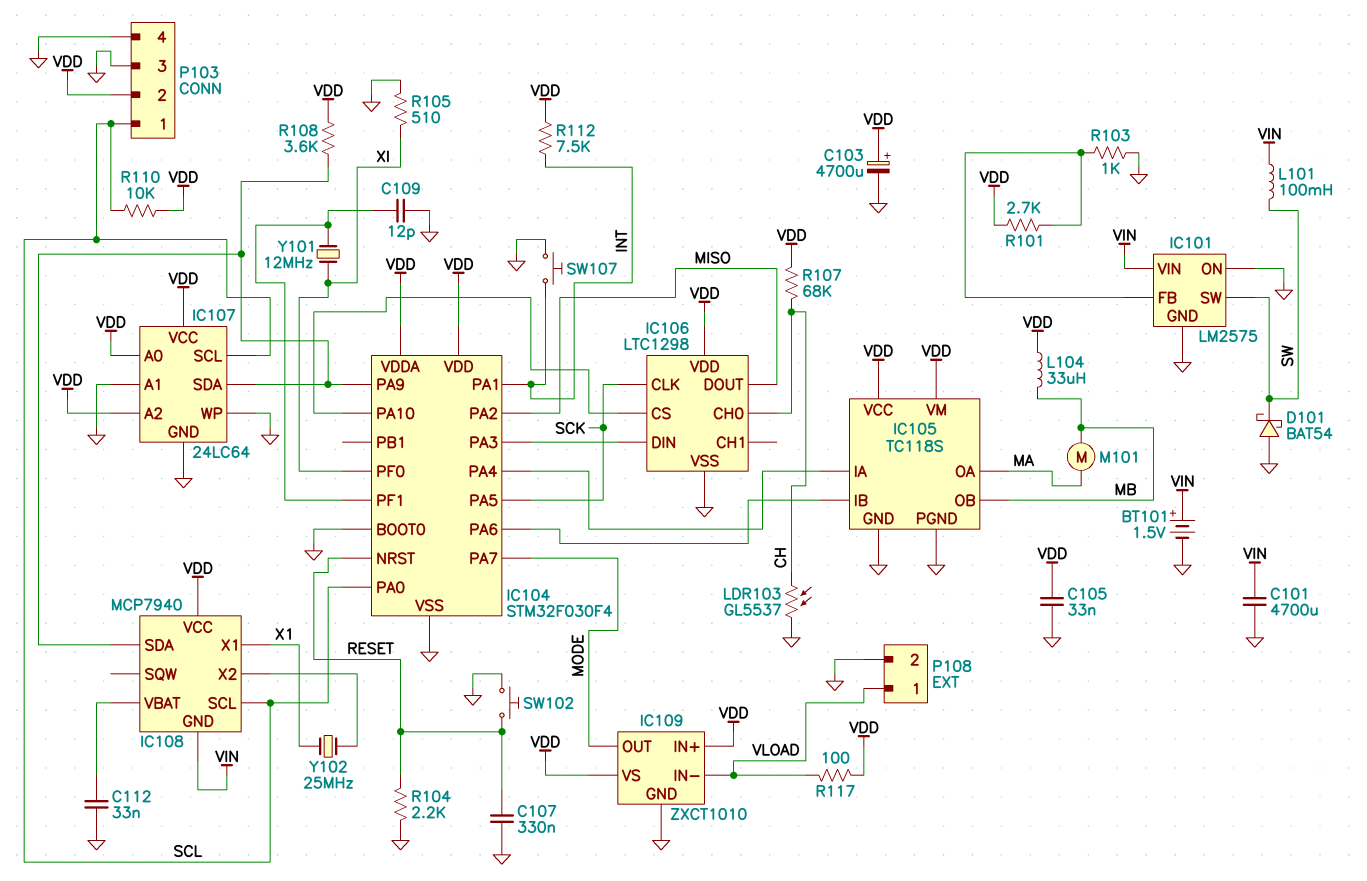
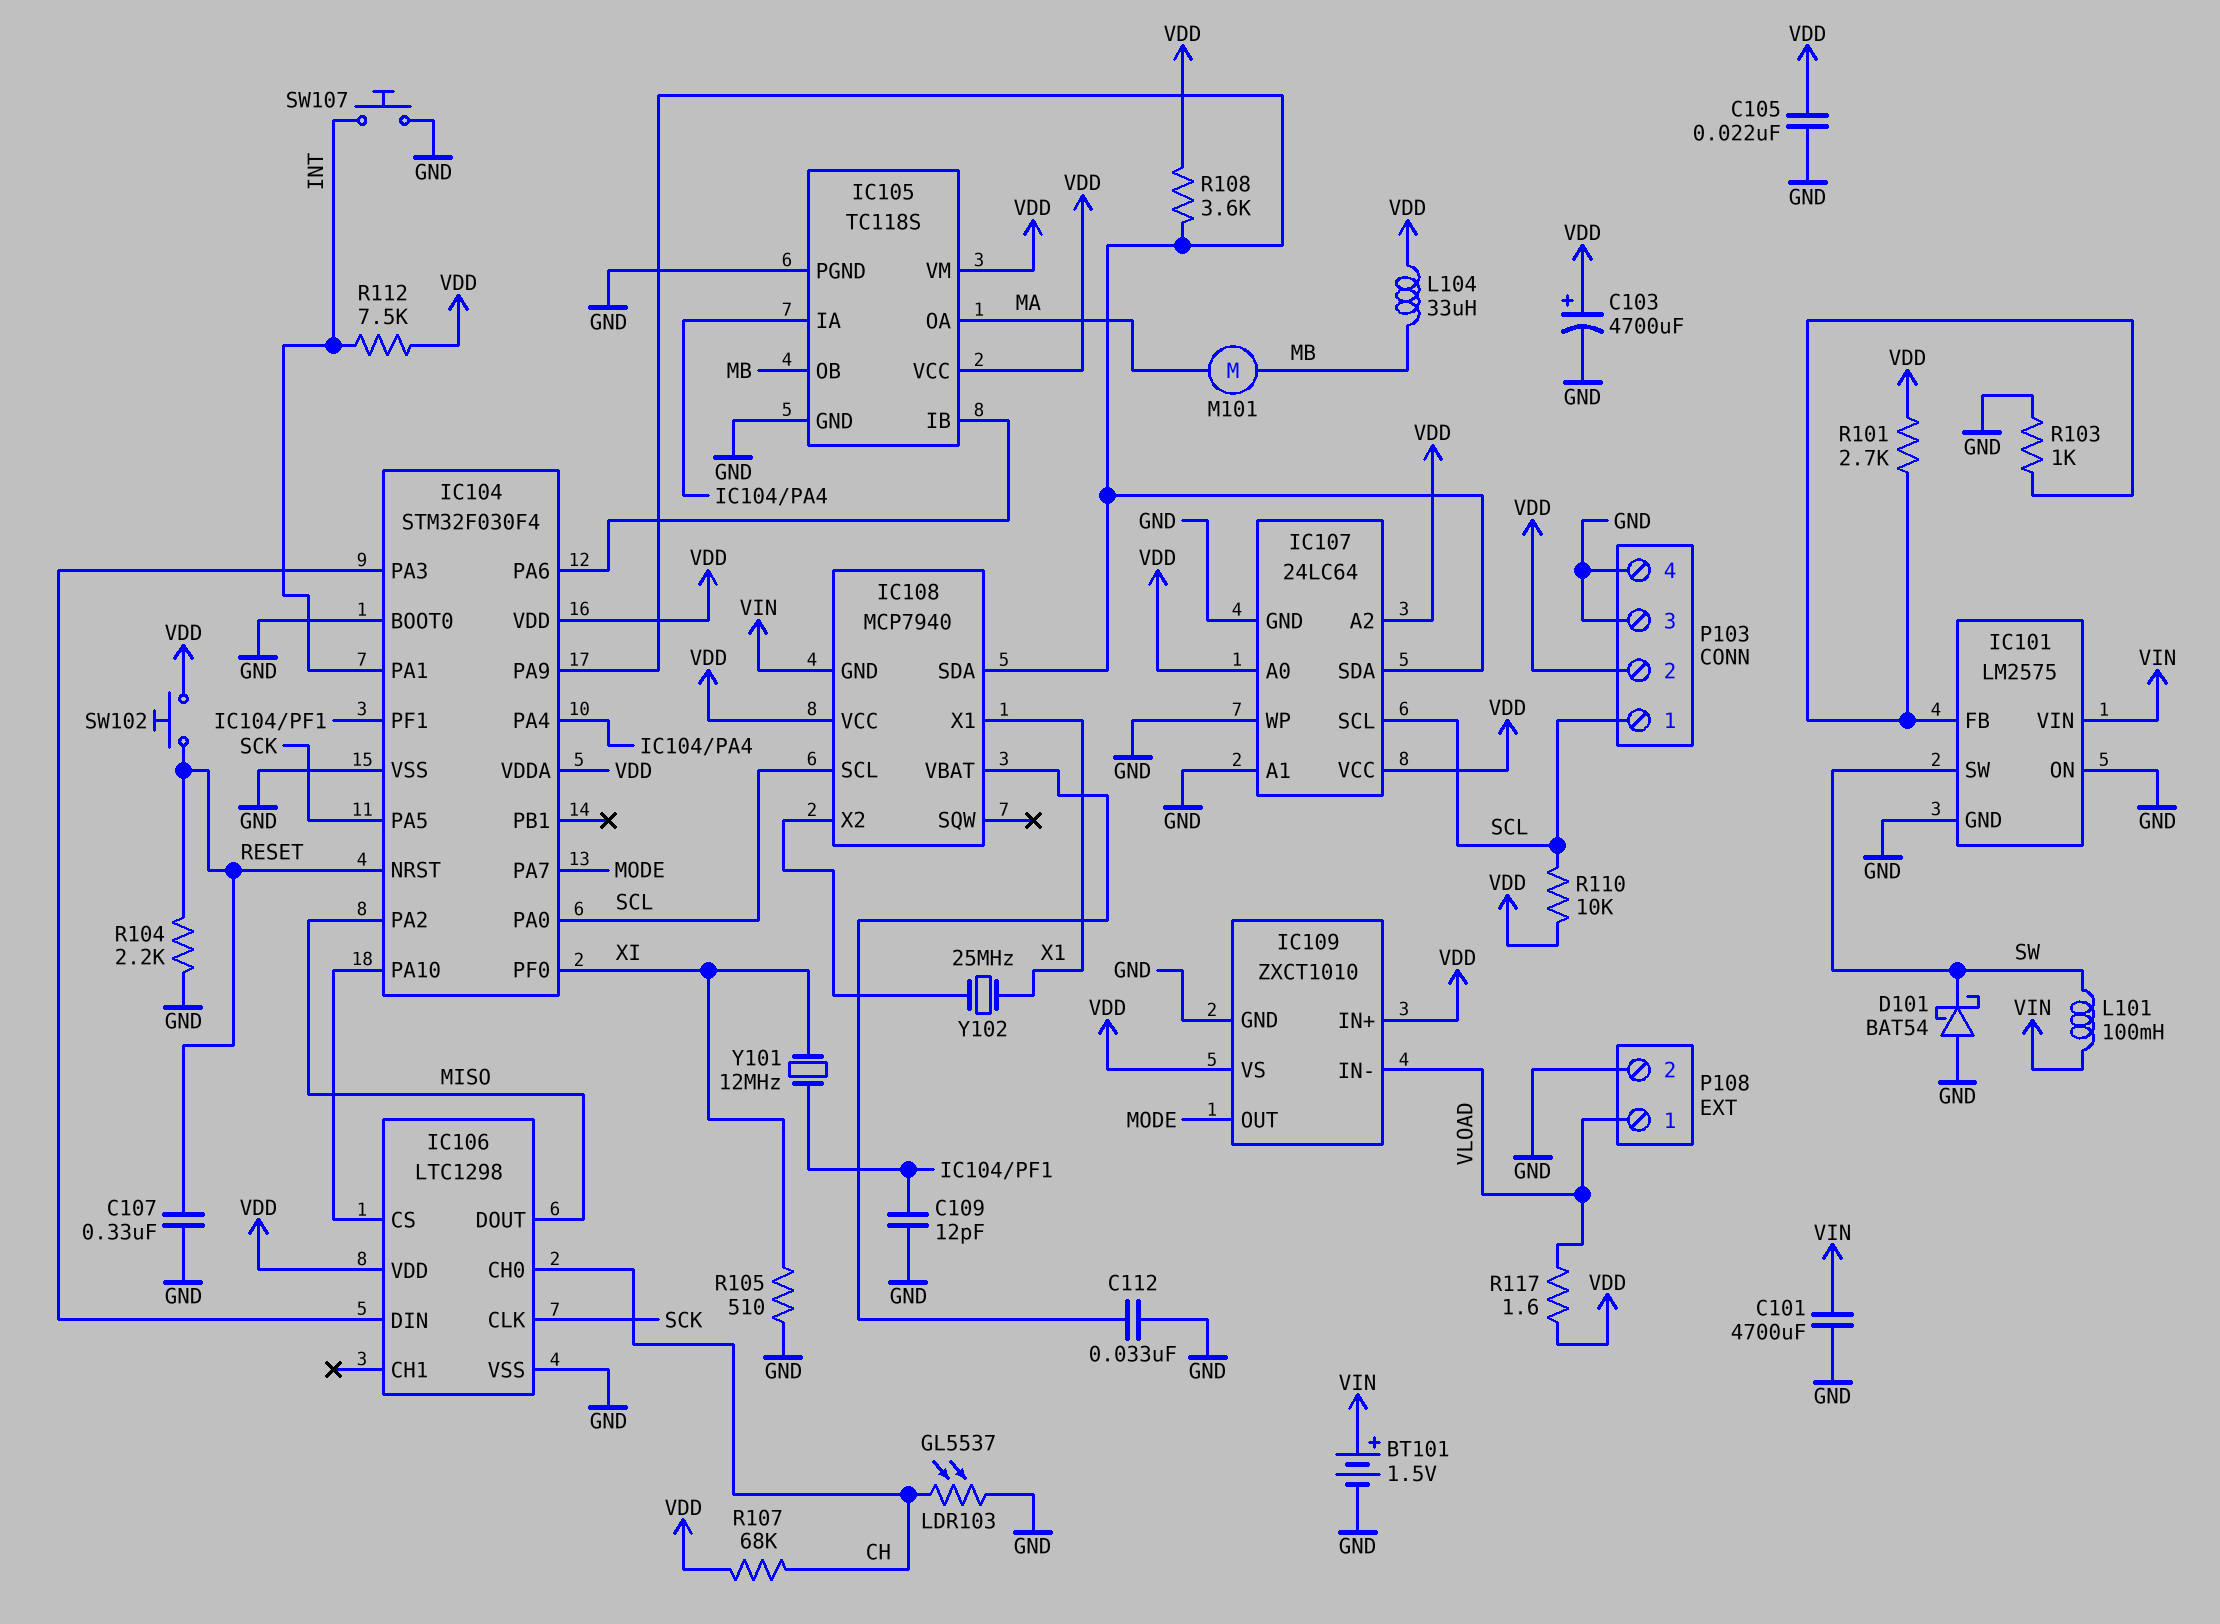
C105: 33nF (GND, VDD) -> 22nF (GND, VDD)
R117: 100 (VDD, VLOAD) -> 1.6 (VDD, VLOAD)
SW102: button (GND, RESET) -> button (RESET, VDD)

